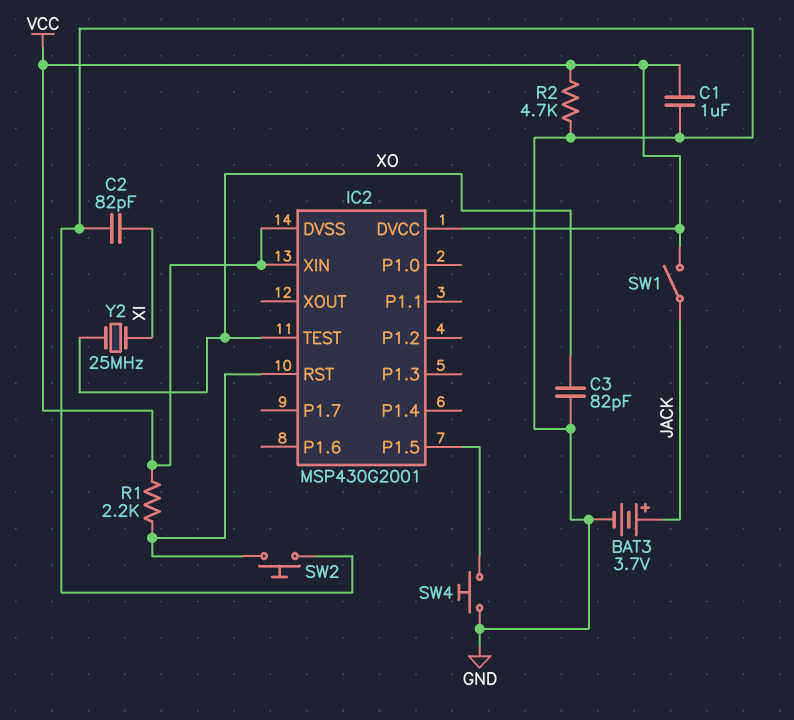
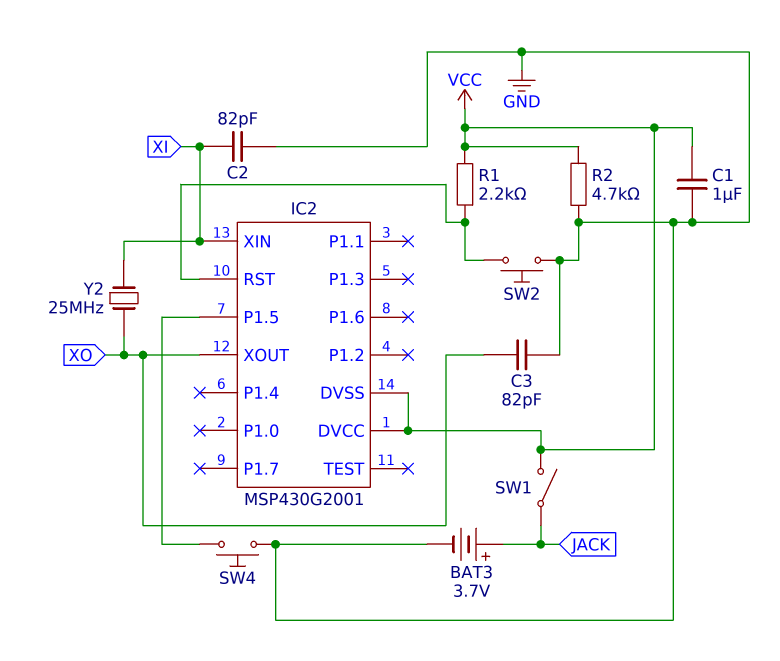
IC2 pin TEST: XO -> none
IC2 pin XIN: VCC -> XI
IC2 pin XOUT: none -> XO

